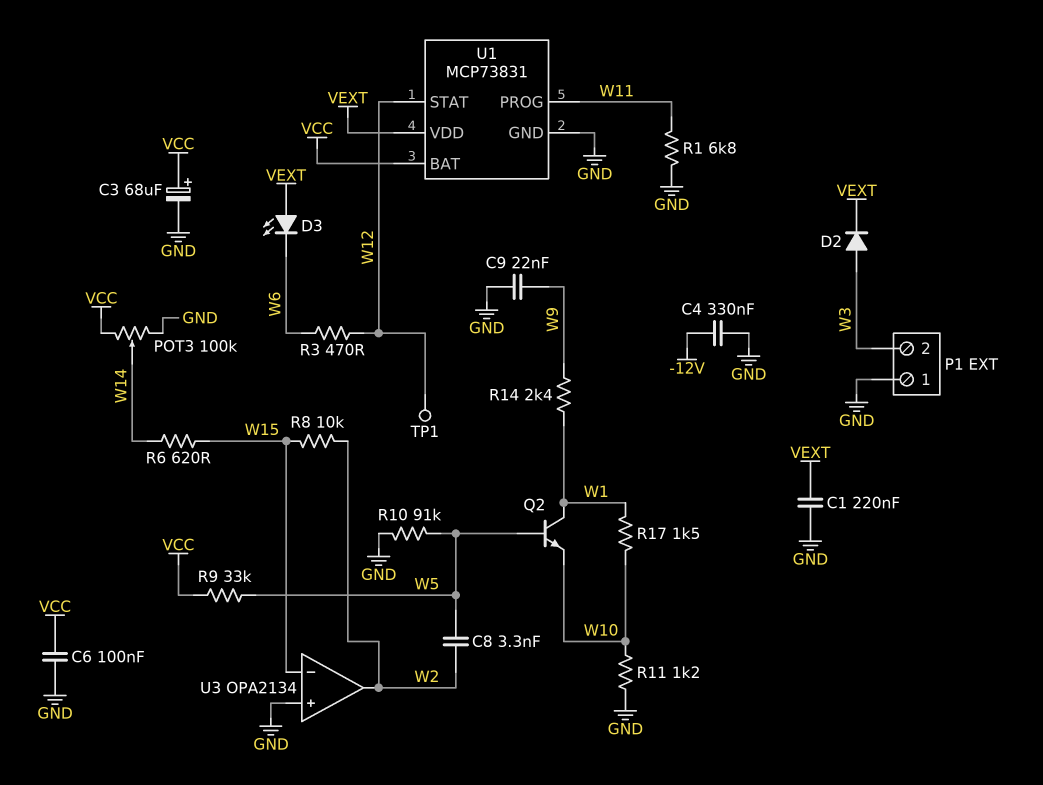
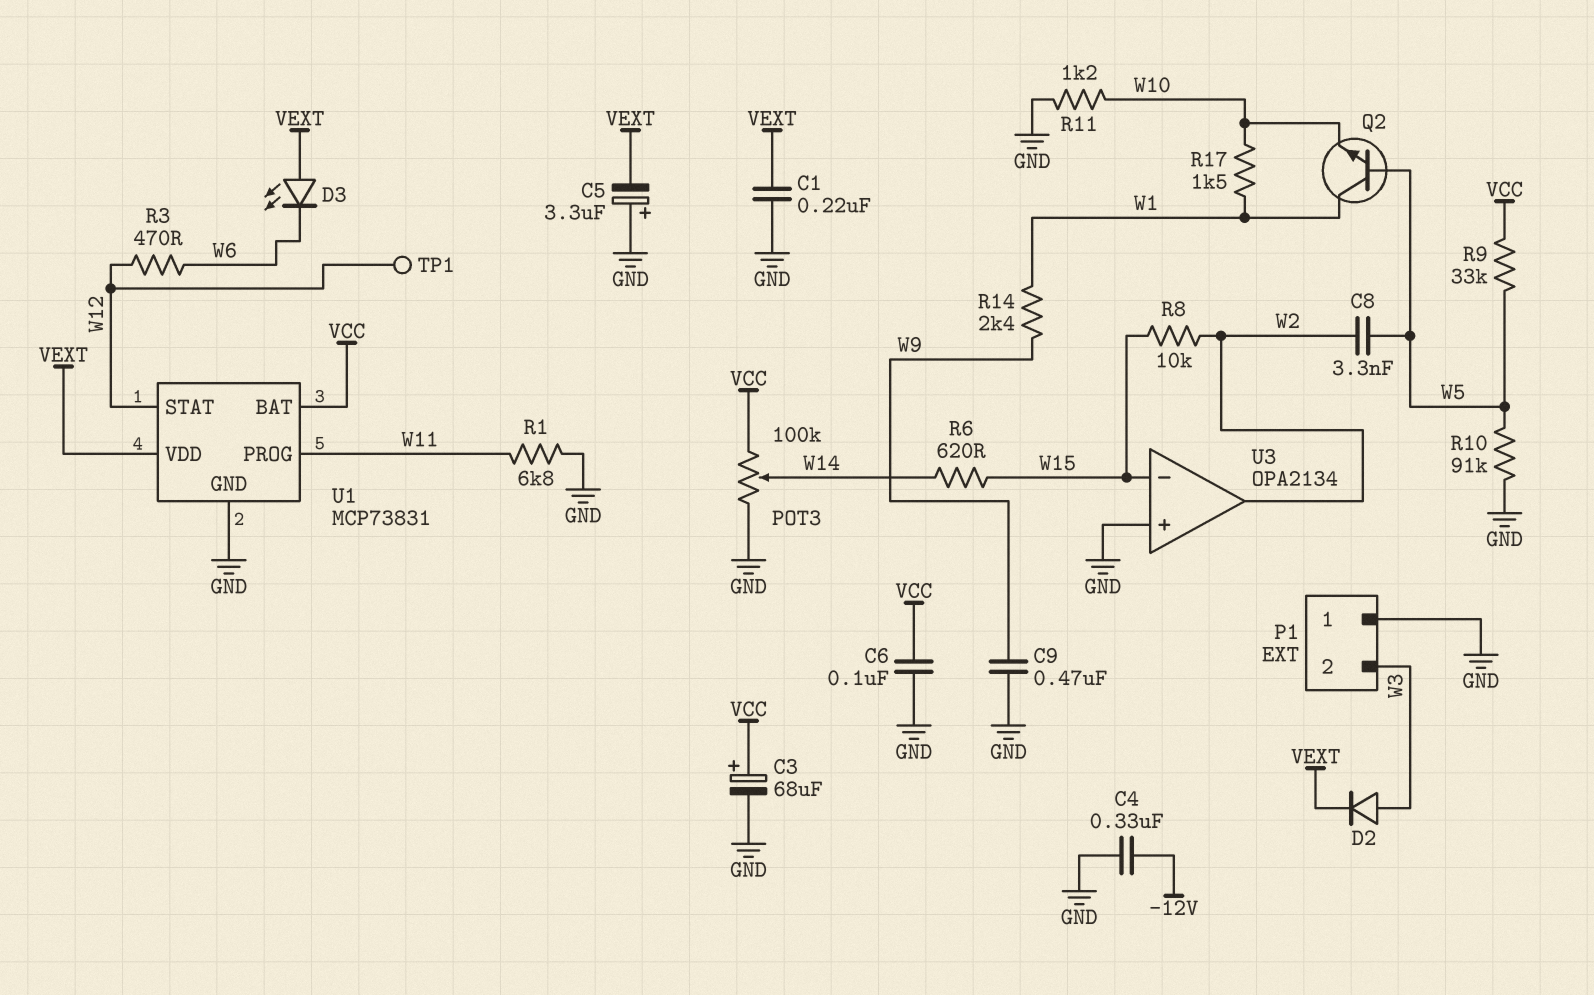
C5: none -> 3.3uF (plus GND, minus VEXT)
C9: 22nF (GND, W9) -> 470nF (GND, W9)

